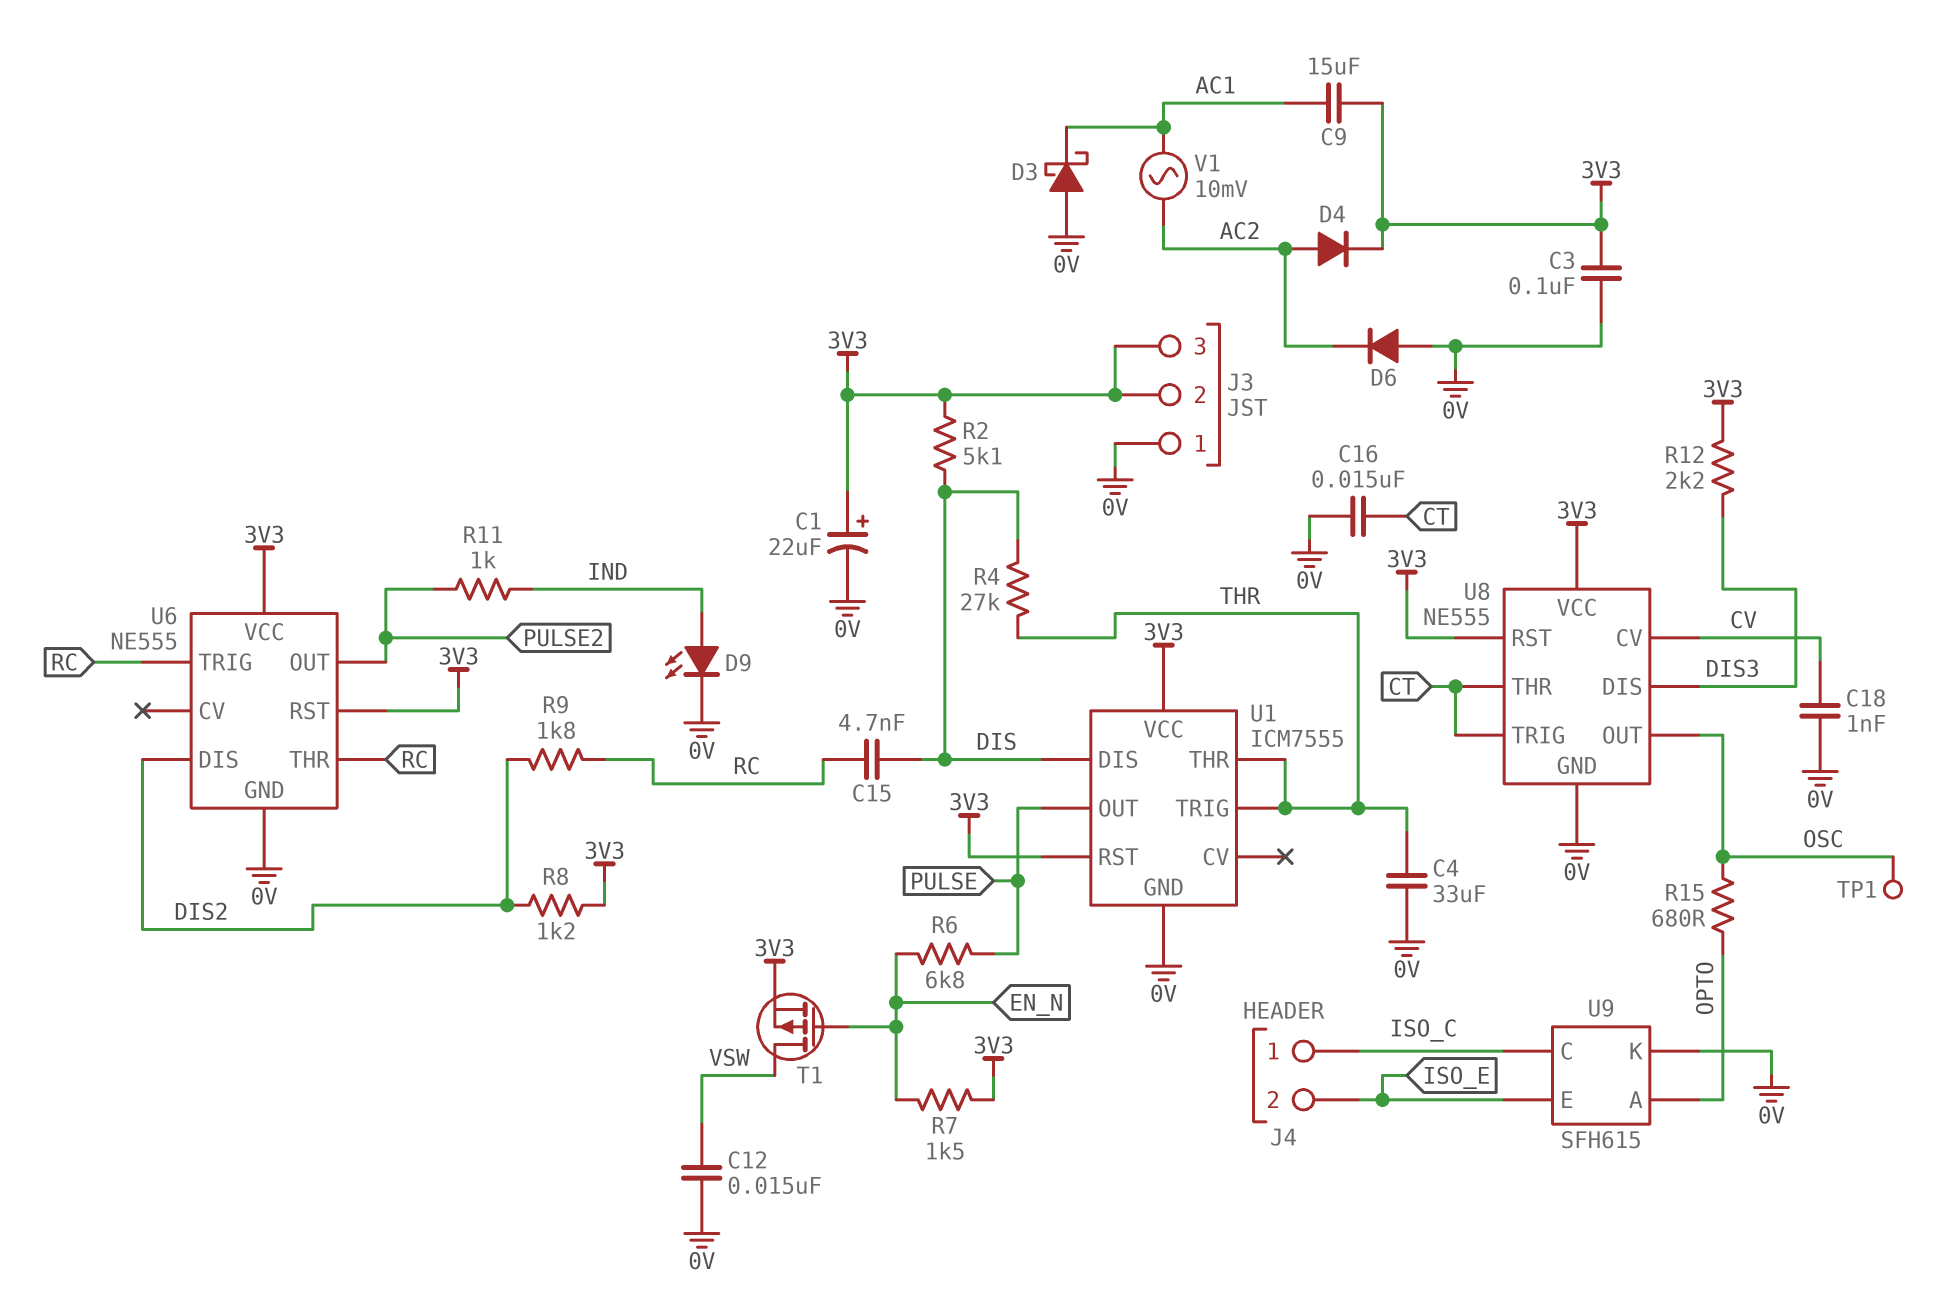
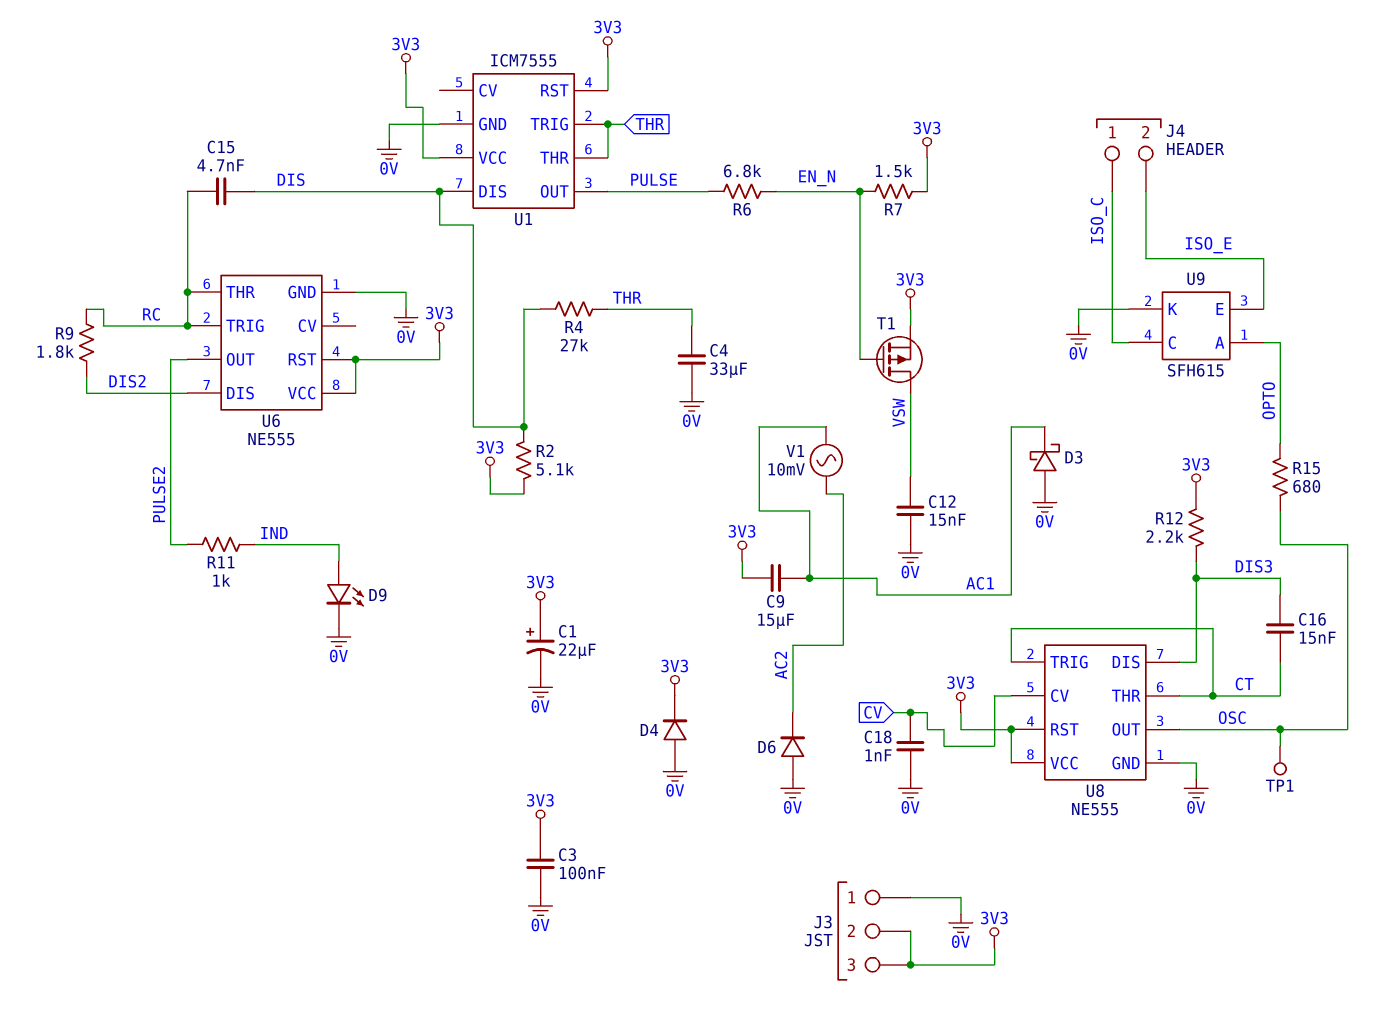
C16: 15nF (0V, CT) -> 15nF (CT, DIS3)
D4: diode (A AC2, K 3V3) -> diode (A 0V, K 3V3)
R8: 1.2k (3V3, DIS2) -> none

